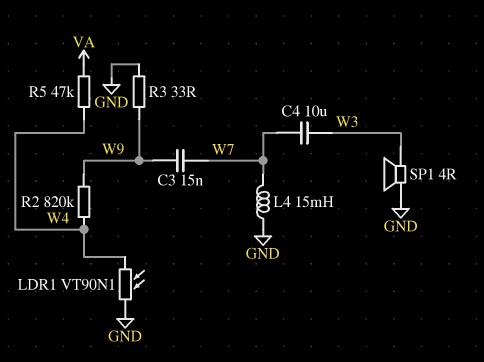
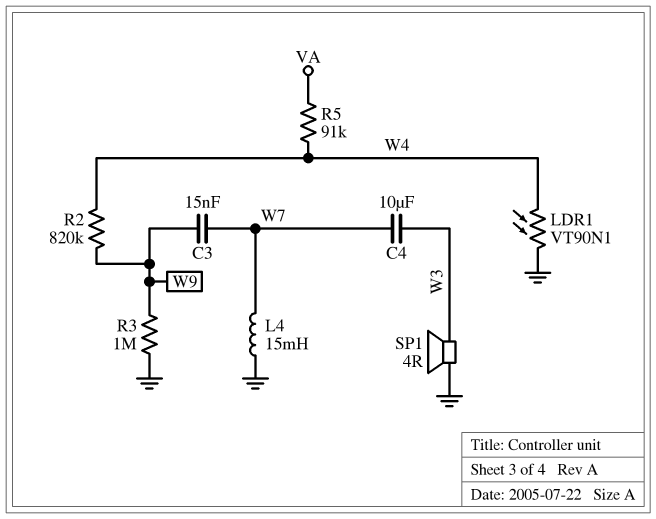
R3: 33 (GND, W9) -> 1M (GND, W9)
R5: 47k (VA, W4) -> 91k (VA, W4)

